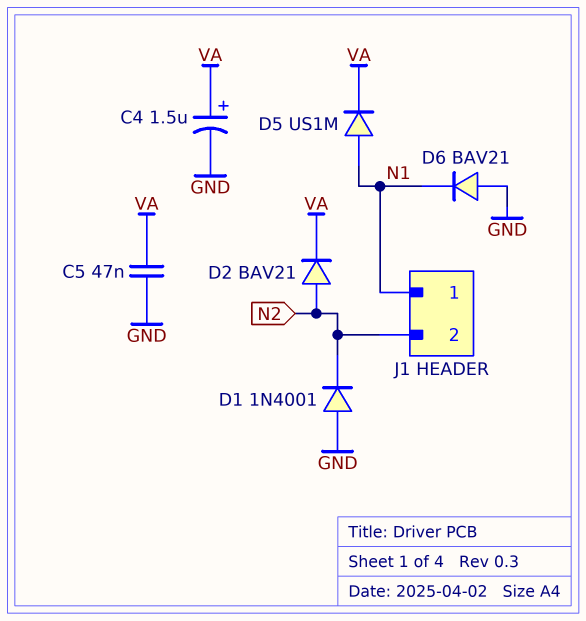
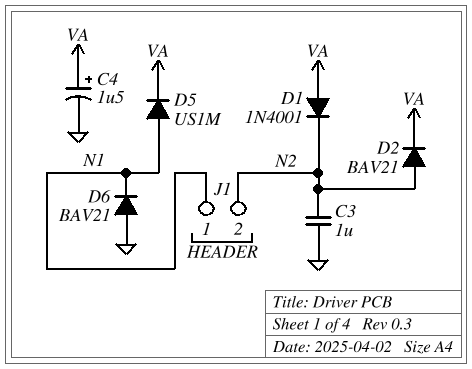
C3: none -> 1uF (GND, N2)
C5: 47nF (GND, VA) -> none
D1: diode 1N4001 (A GND, K N2) -> diode 1N4001 (A VA, K N2)

